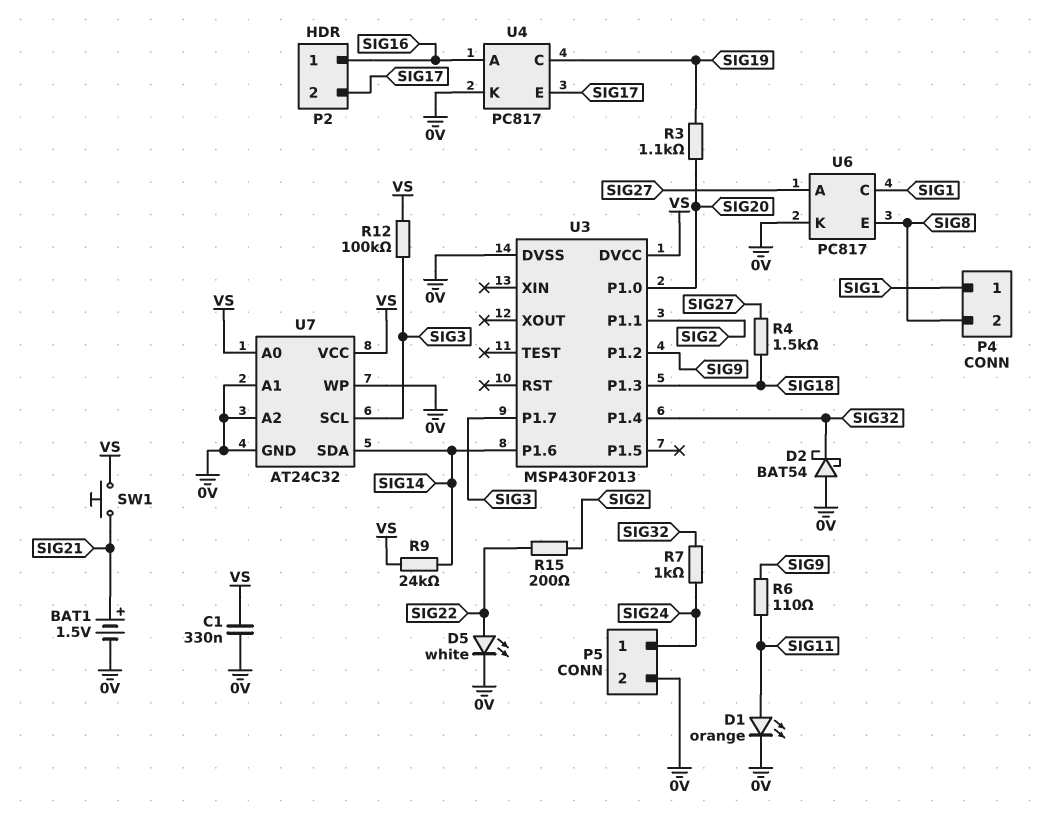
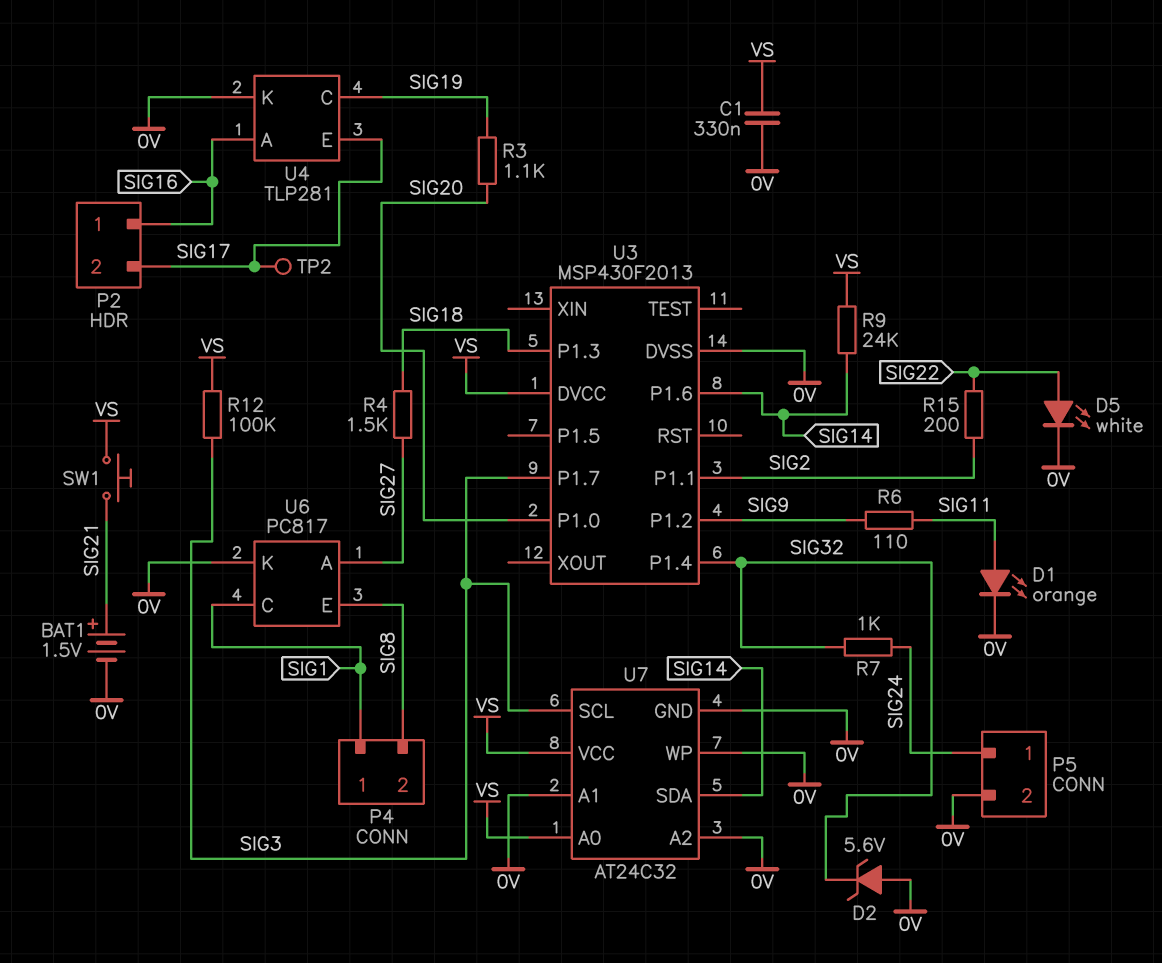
D2: schottky BAT54 (A 0V, K SIG32) -> zener 5.6V (A 0V, K SIG32)
TP2: none -> test point (SIG17)
U4: PC817 -> TLP281

